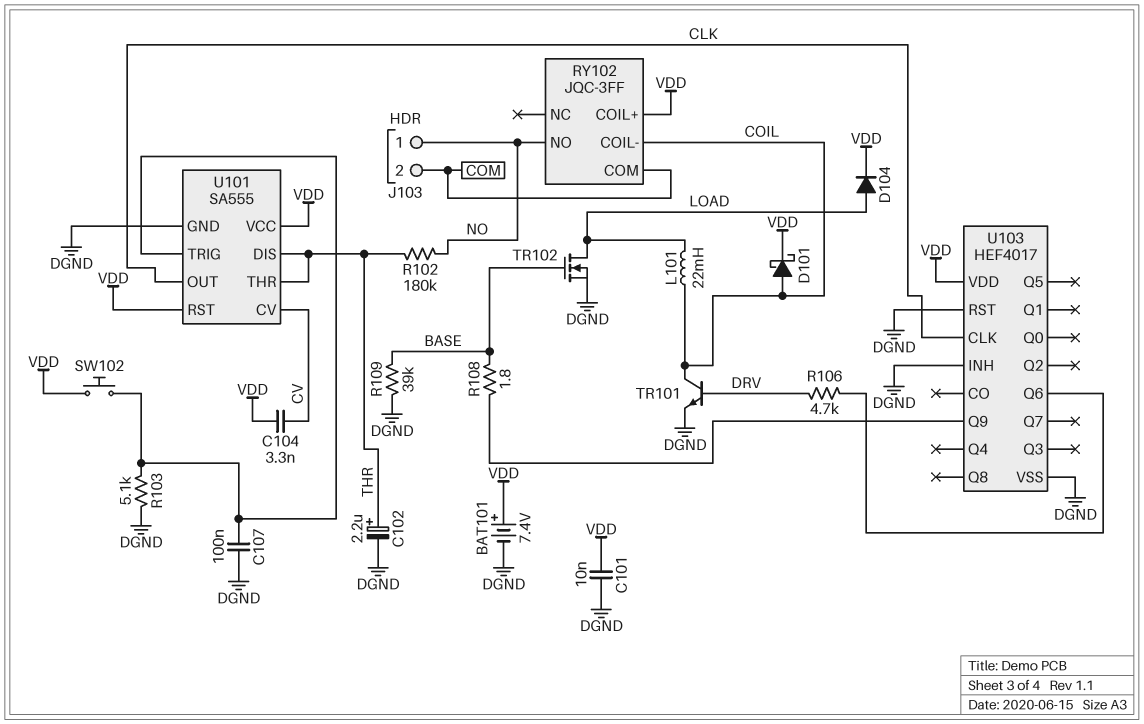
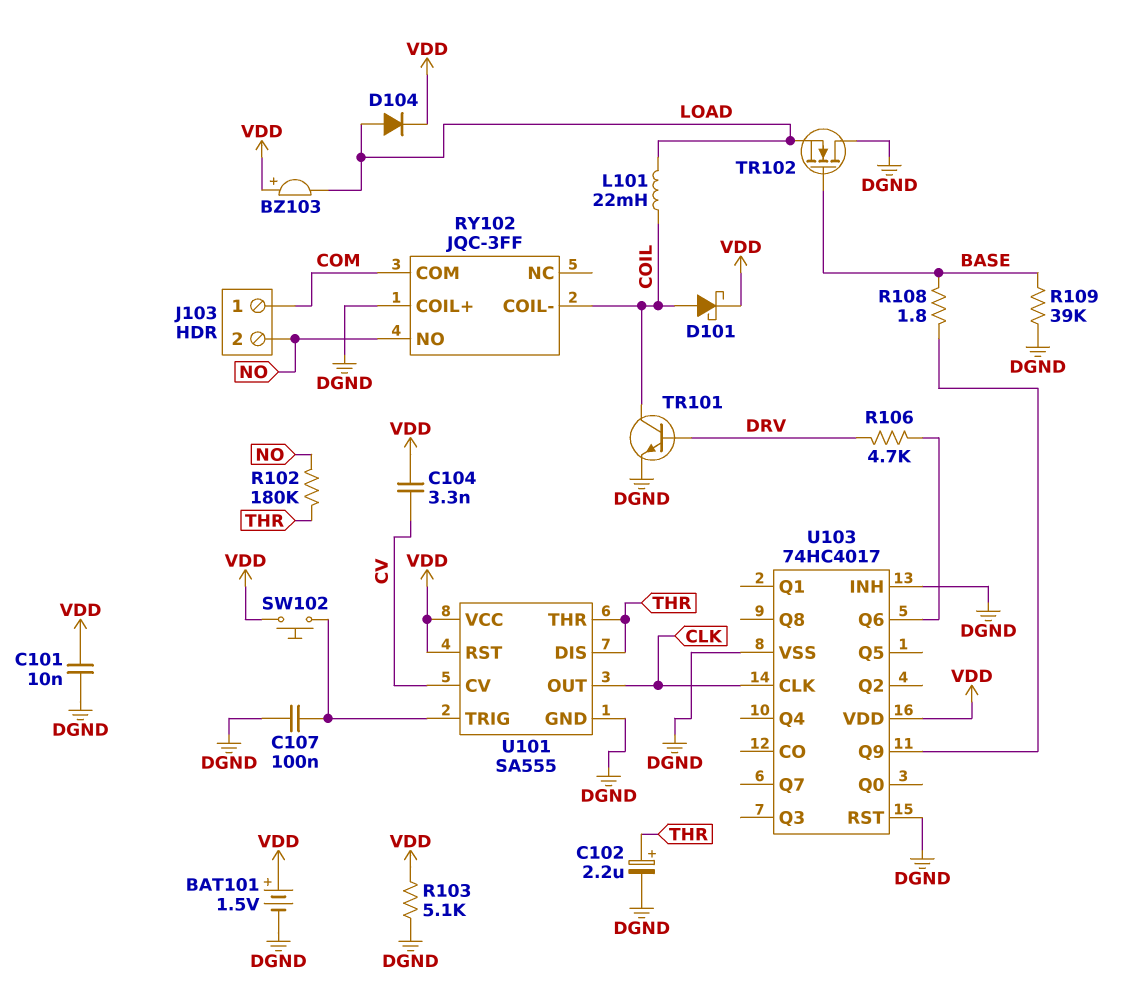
BAT101: 7.4V (plus VDD, minus DGND) -> 1.5V (plus VDD, minus DGND)
BZ103: none -> buzzer (plus VDD, minus LOAD)
J103 pin 1: NO -> COM
J103 pin 2: COM -> NO
R103: 5.1k (DGND, U101/TRIG) -> 5.1k (DGND, VDD)
RY102 pin COIL+: VDD -> DGND
TR102: NMOS (G BASE, D LOAD, S DGND) -> NMOS (G BASE, D DGND, S LOAD)
U103: HEF4017 -> 74HC4017

